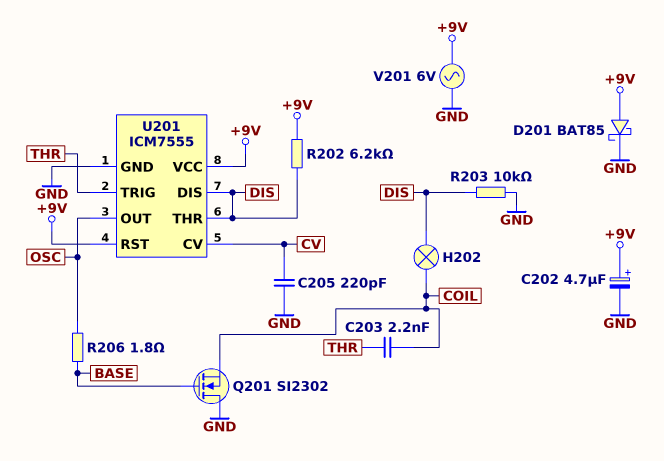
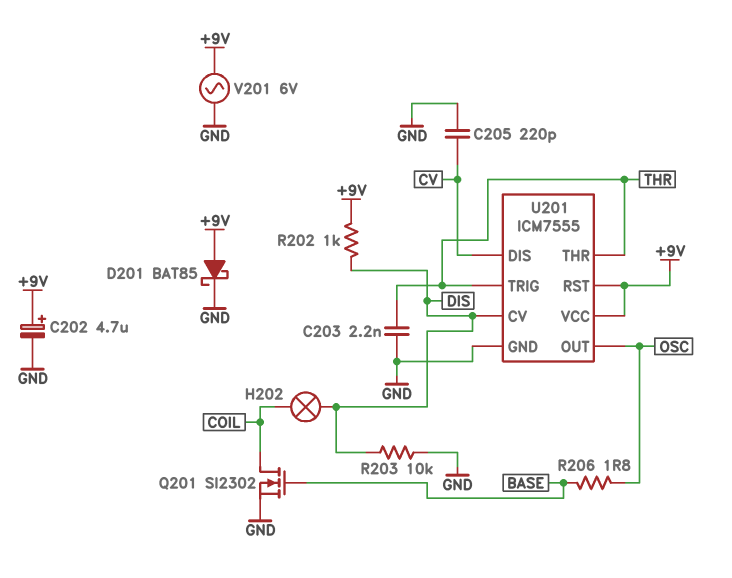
C203: 2.2nF (COIL, THR) -> 2.2nF (GND, THR)
Q201: NMOS SI2302 (G BASE, D GND, S COIL) -> NMOS SI2302 (G BASE, D COIL, S GND)
R202: 6.2k (+9V, DIS) -> 1k (+9V, DIS)
U201 pin CV: CV -> DIS
U201 pin DIS: DIS -> CV
U201 pin THR: DIS -> THR

